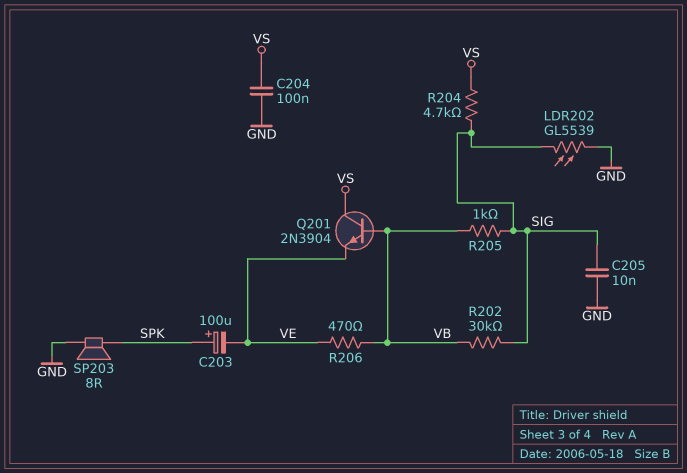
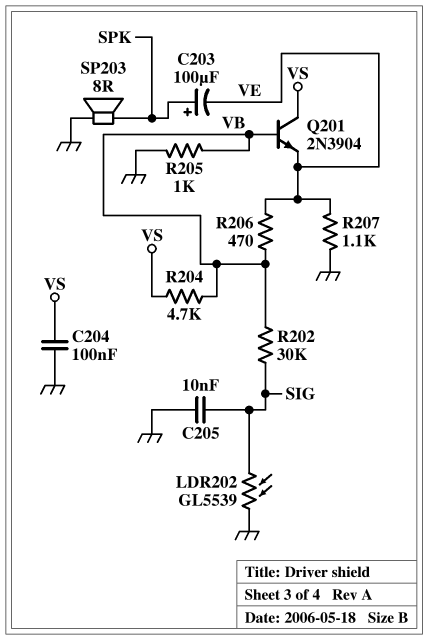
R204: 4.7k (SIG, VS) -> 4.7k (VB, VS)
R205: 1k (SIG, VB) -> 1k (GND, VB)
R207: none -> 1.1k (GND, VE)

